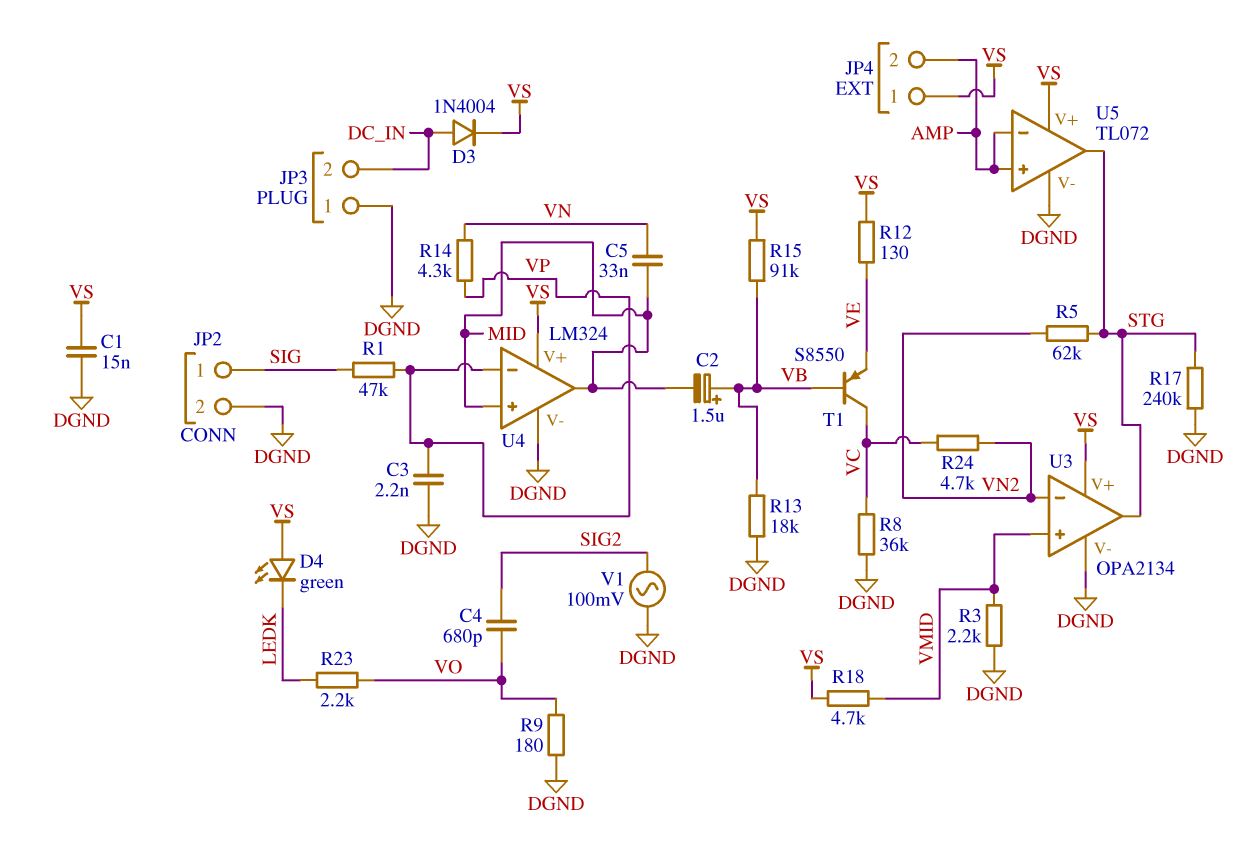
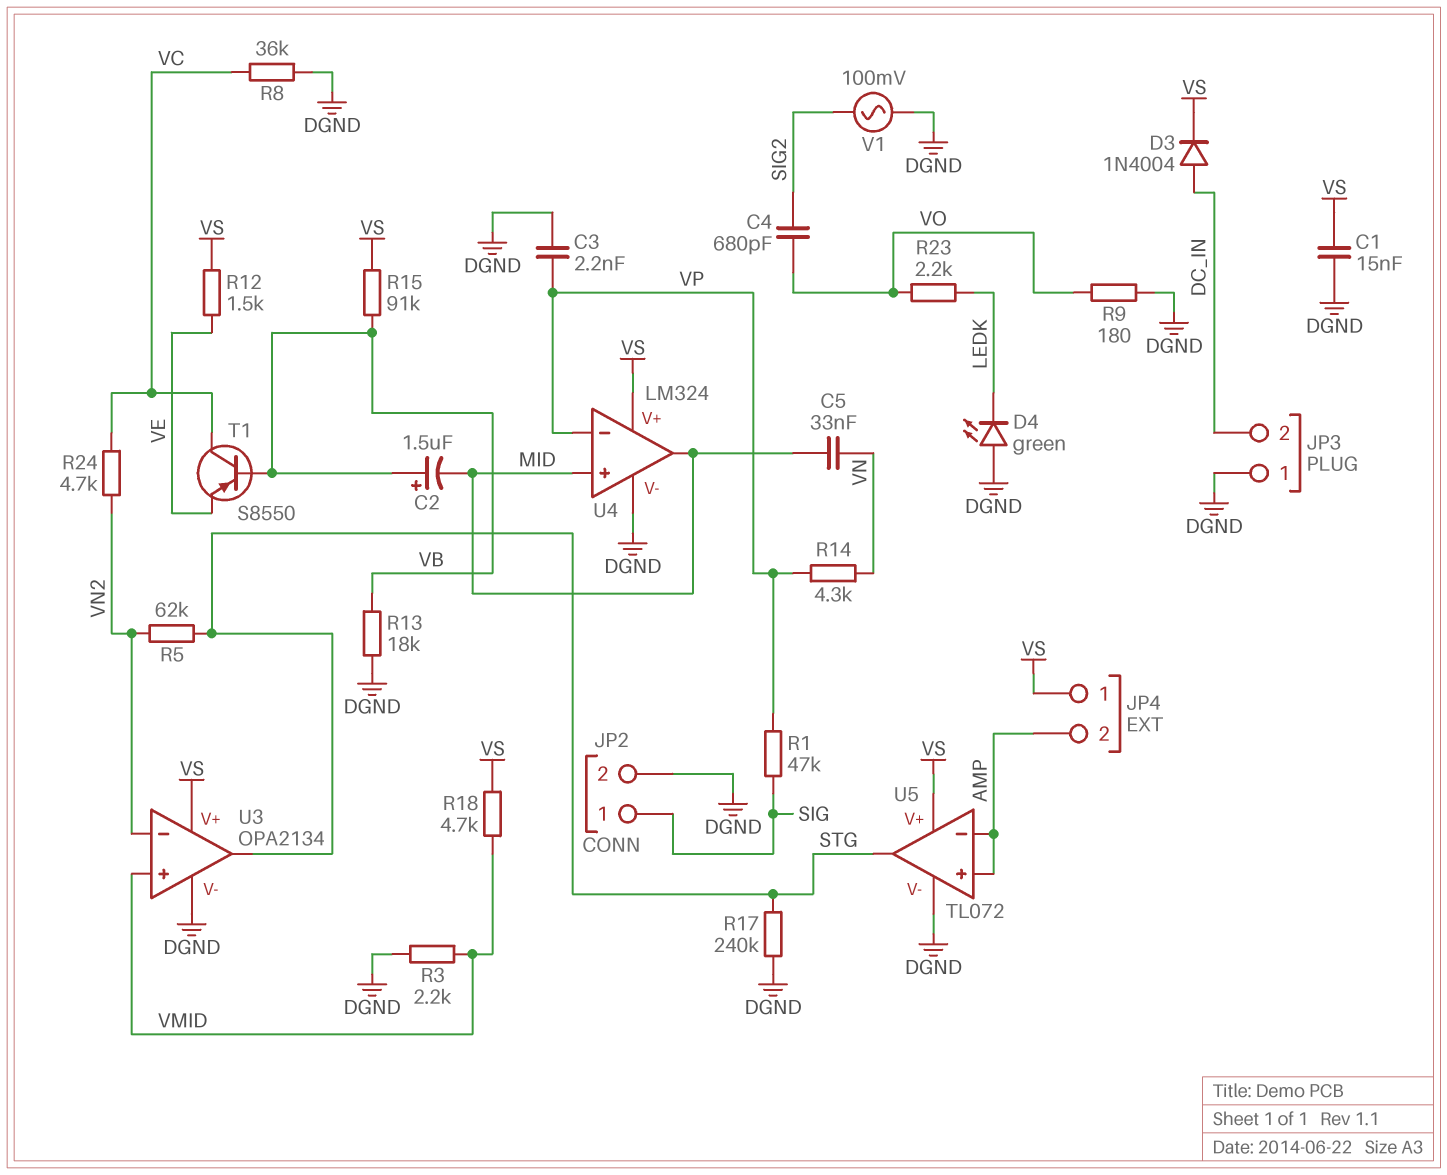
D4: LED green (A VS, K LEDK) -> LED green (A DGND, K LEDK)
R12: 130 (VE, VS) -> 1.5k (VE, VS)

